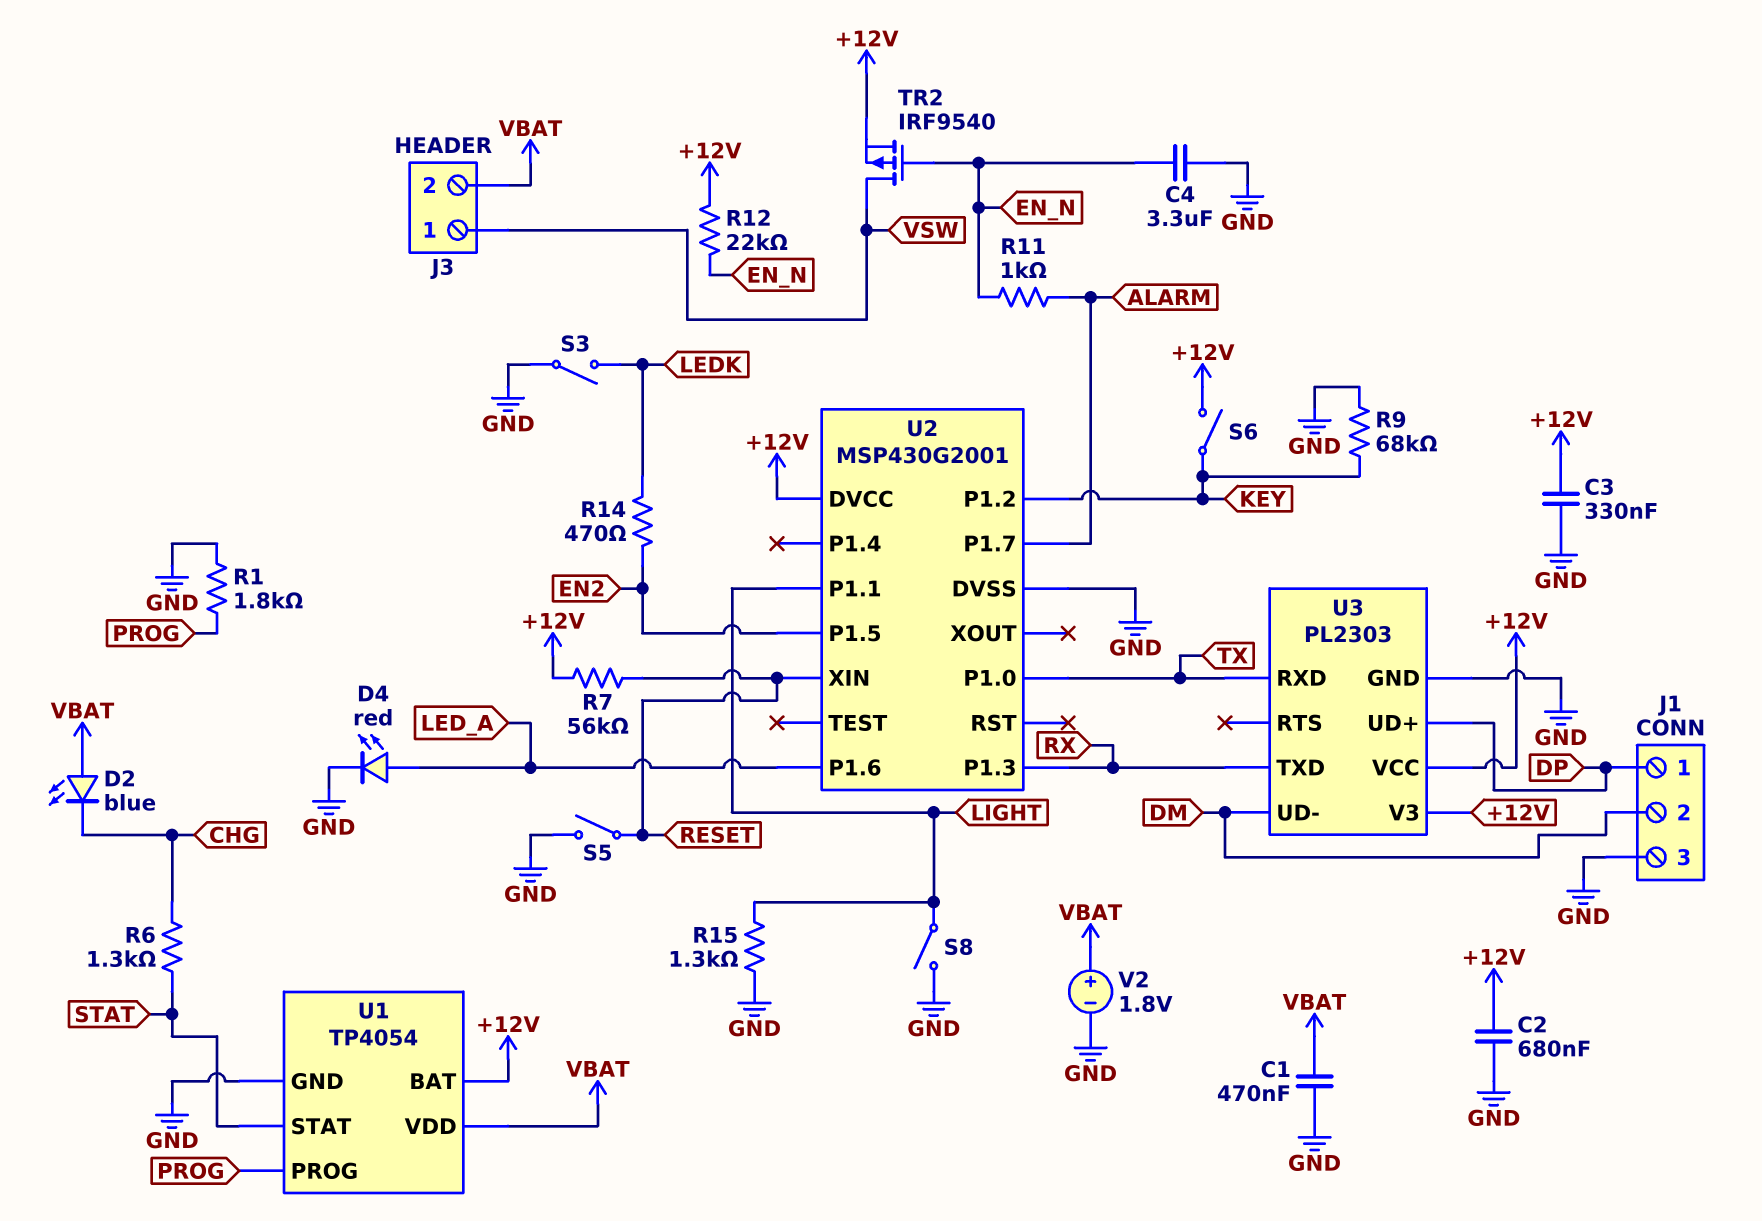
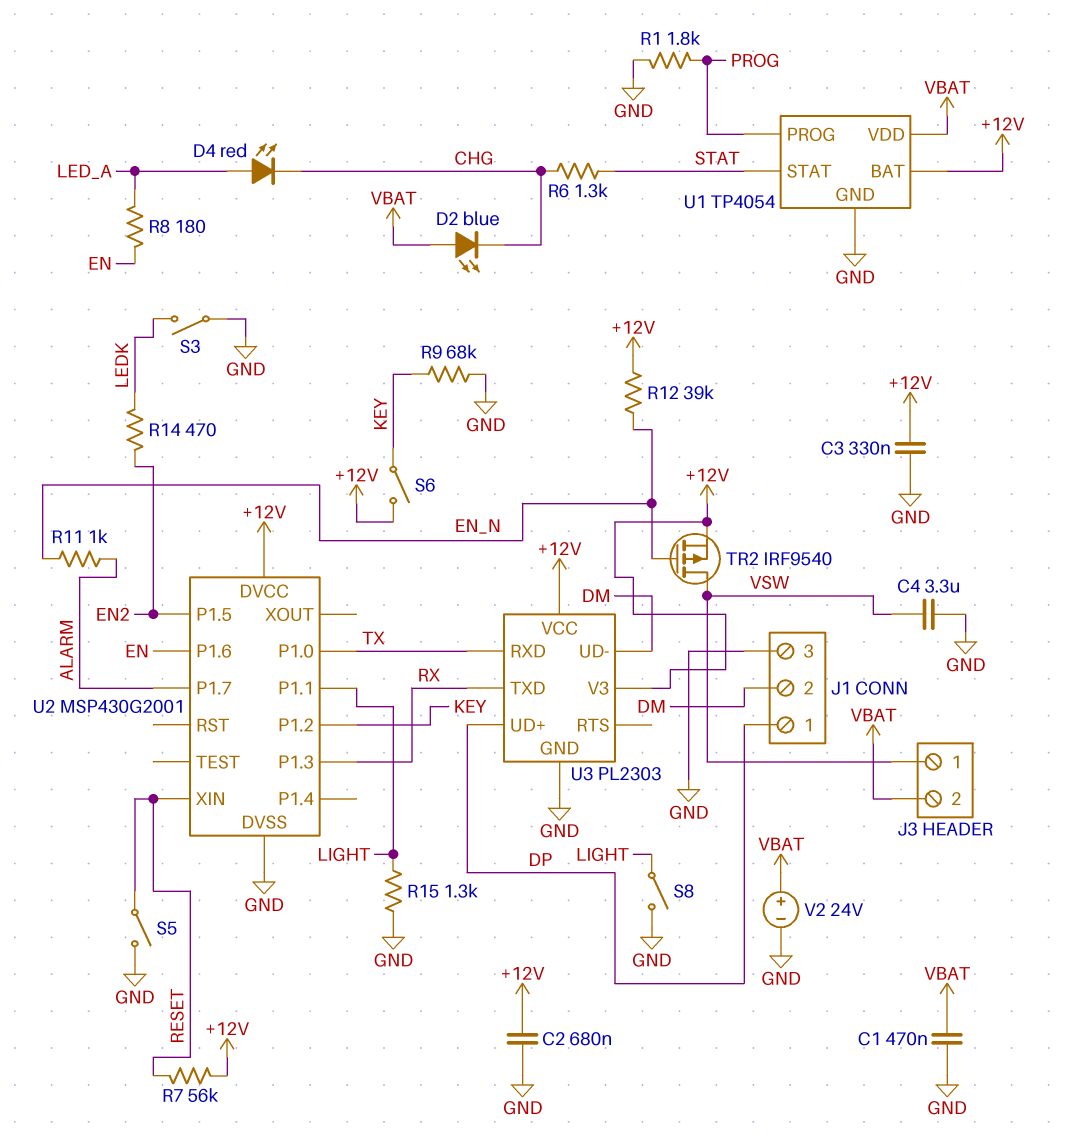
C4: 3.3uF (EN_N, GND) -> 3.3uF (GND, VSW)
D4: LED red (A LED_A, K GND) -> LED red (A LED_A, K CHG)
R8: none -> 180 (EN, LED_A)
R12: 22k (+12V, EN_N) -> 39k (+12V, EN_N)
U2 pin P1.6: LED_A -> EN
V2: 1.8V (plus VBAT, minus GND) -> 24V (plus VBAT, minus GND)

